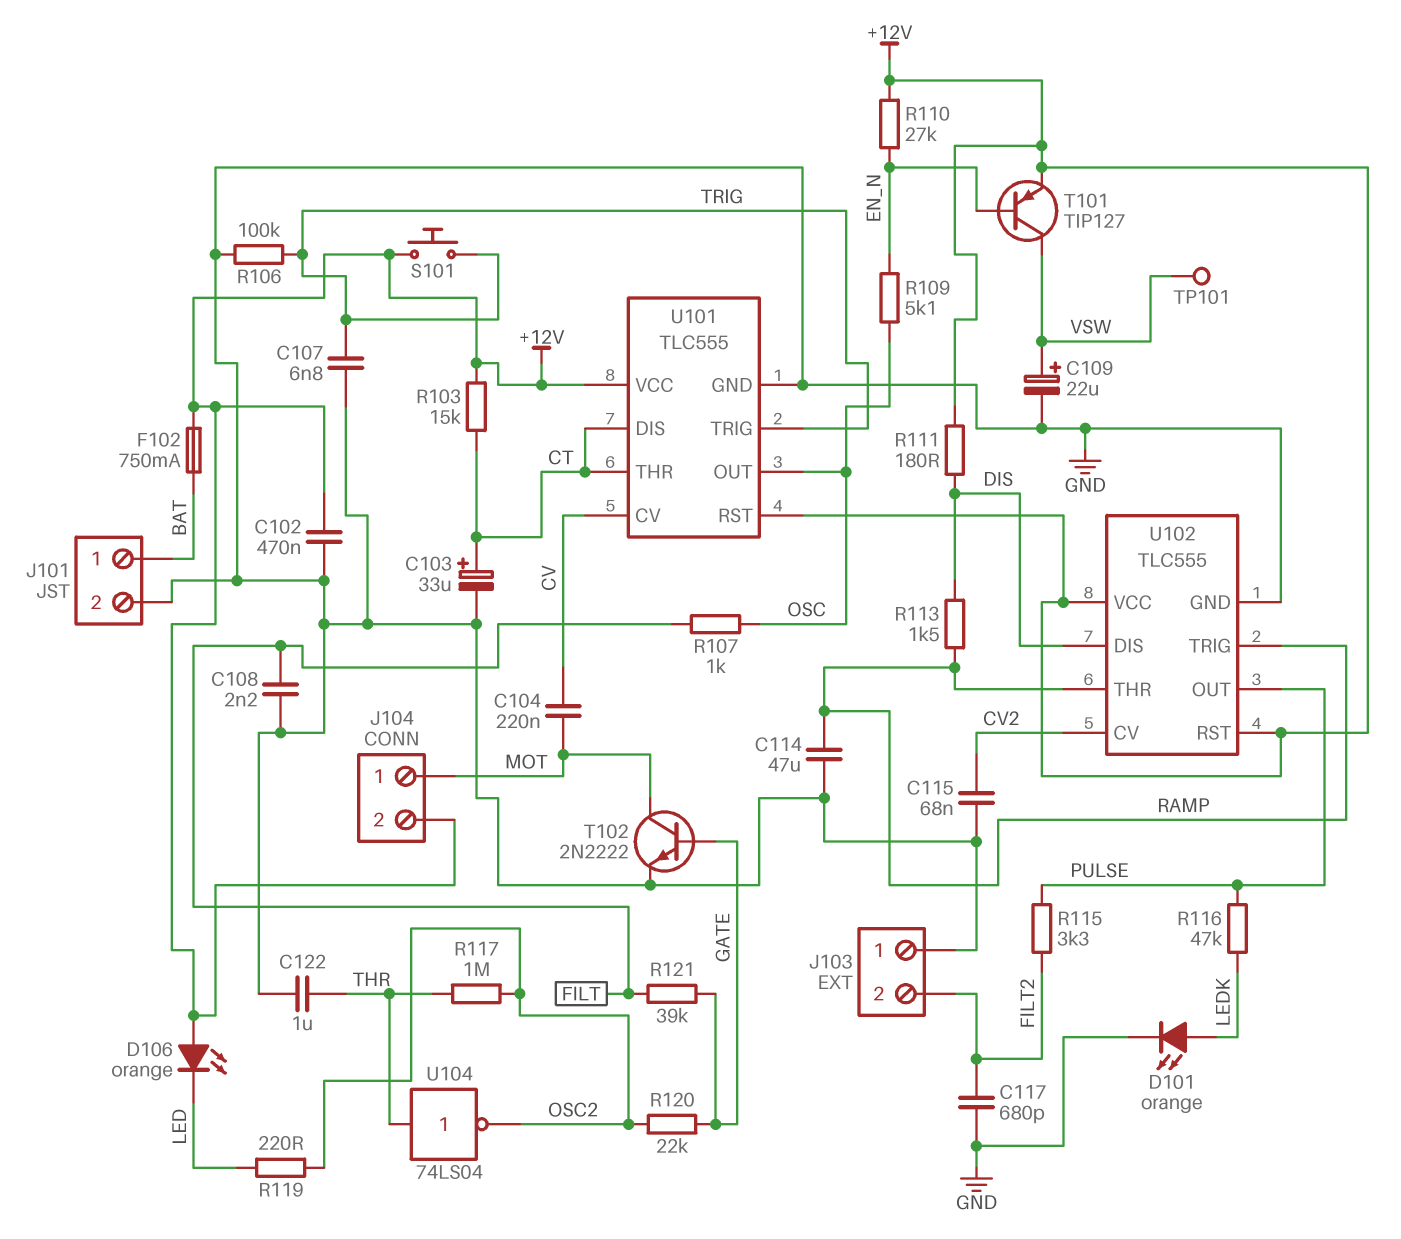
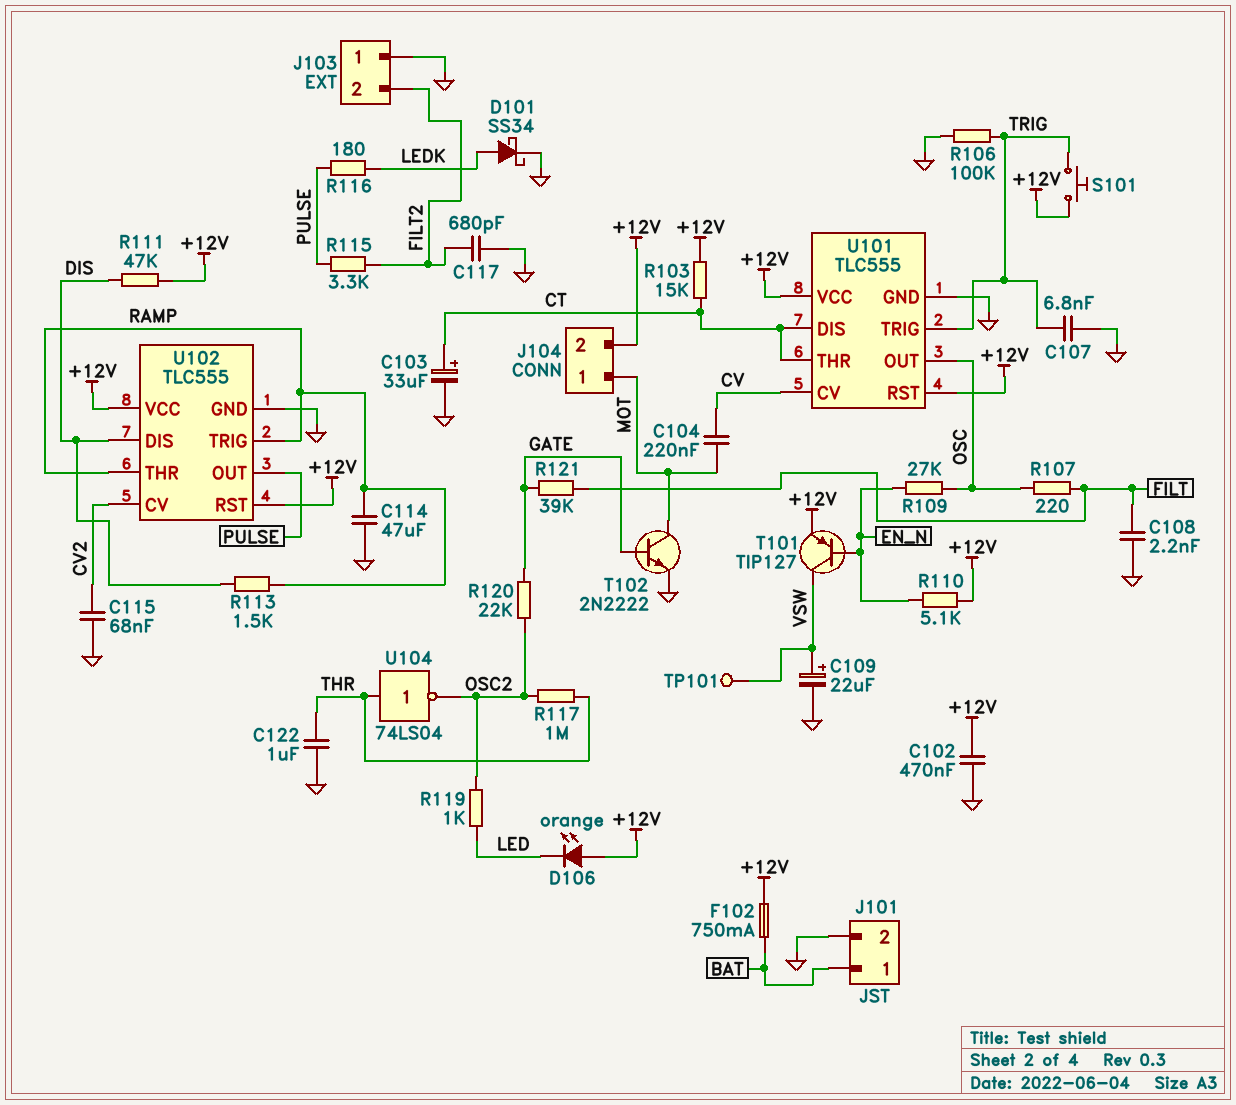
D101: LED orange (A LEDK, K GND) -> schottky SS34 (A LEDK, K GND)
R107: 1k (FILT, OSC) -> 220 (FILT, OSC)
R109: 5.1k (EN_N, OSC) -> 27k (EN_N, OSC)
R110: 27k (+12V, EN_N) -> 5.1k (+12V, EN_N)
R111: 180 (+12V, DIS) -> 47k (+12V, DIS)
R116: 47k (LEDK, PULSE) -> 180 (LEDK, PULSE)
R119: 220 (LED, OSC2) -> 1k (LED, OSC2)

